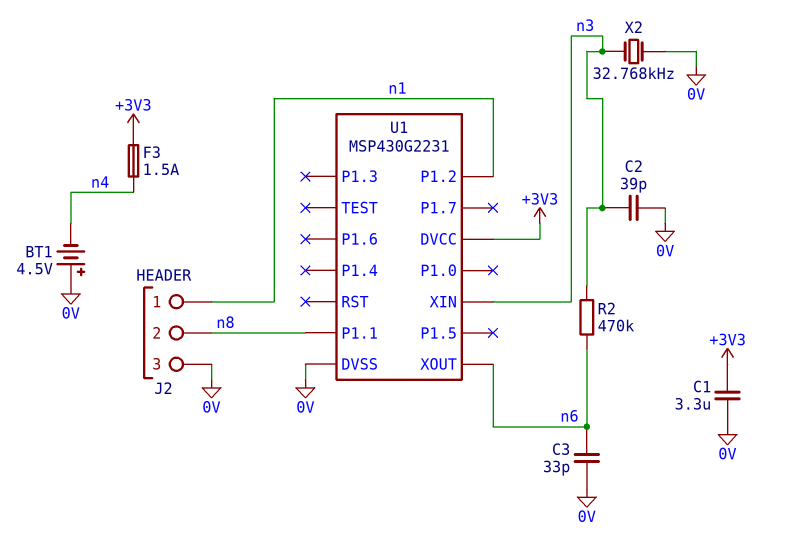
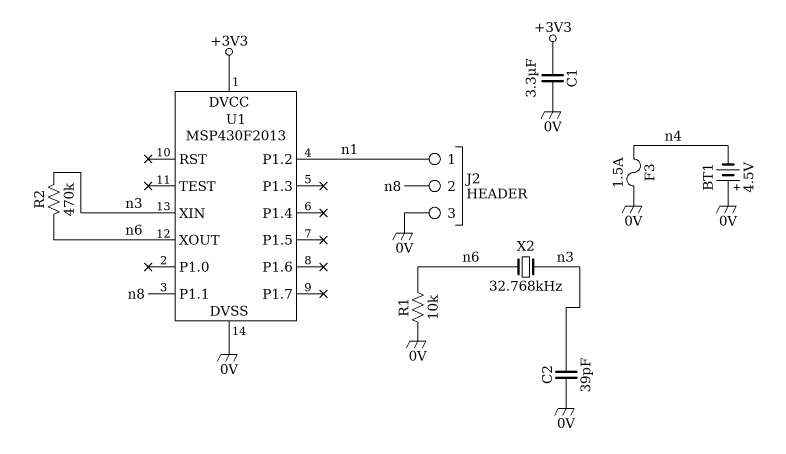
C3: 33pF (0V, n6) -> none
F3: 1.5A (+3V3, n4) -> 1.5A (0V, n4)
R1: none -> 10k (0V, n6)
U1: MSP430G2231 -> MSP430F2013
X2: 32.768kHz (0V, n3) -> 32.768kHz (n3, n6)

